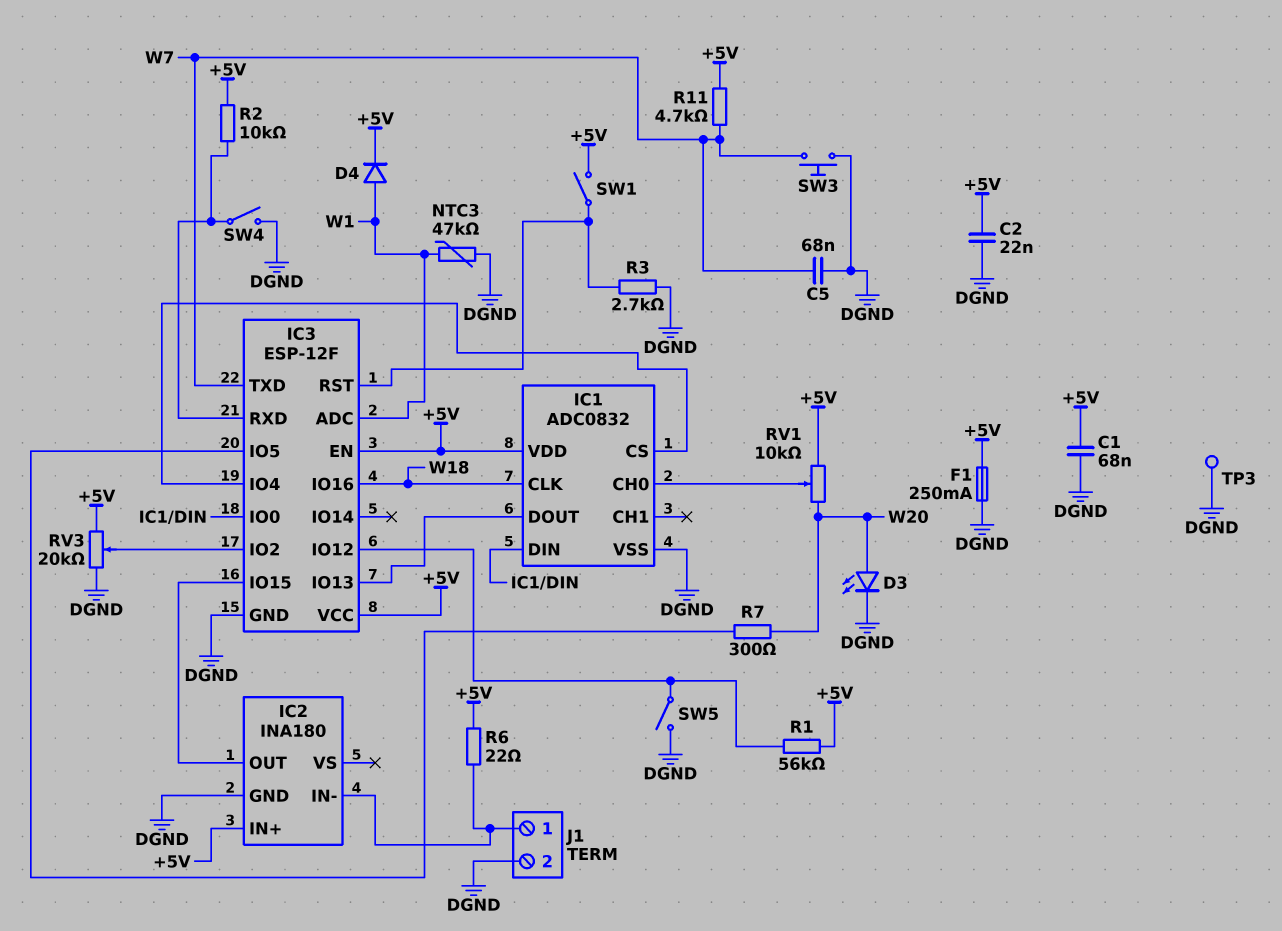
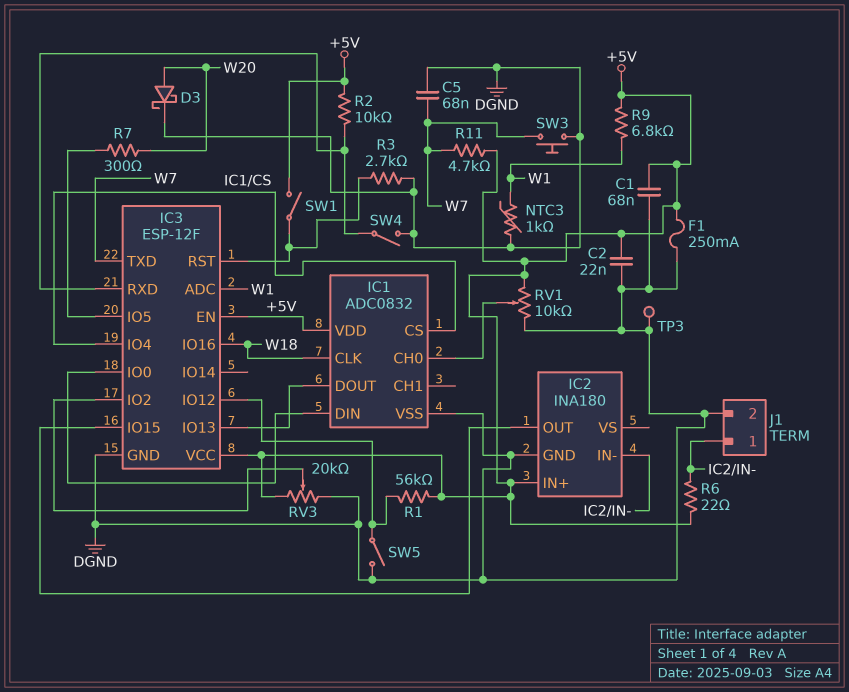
D3: LED (A W20, K DGND) -> schottky (A W20, K DGND)
D4: diode (A W1, K +5V) -> none
NTC3: 47k (DGND, W1) -> 1k (DGND, W1)
R9: none -> 6.8k (+5V, W1)
RV1: 10k (+5V, W20, wiper IC1/CH0) -> 10k (+5V, DGND, wiper IC1/CH0)

